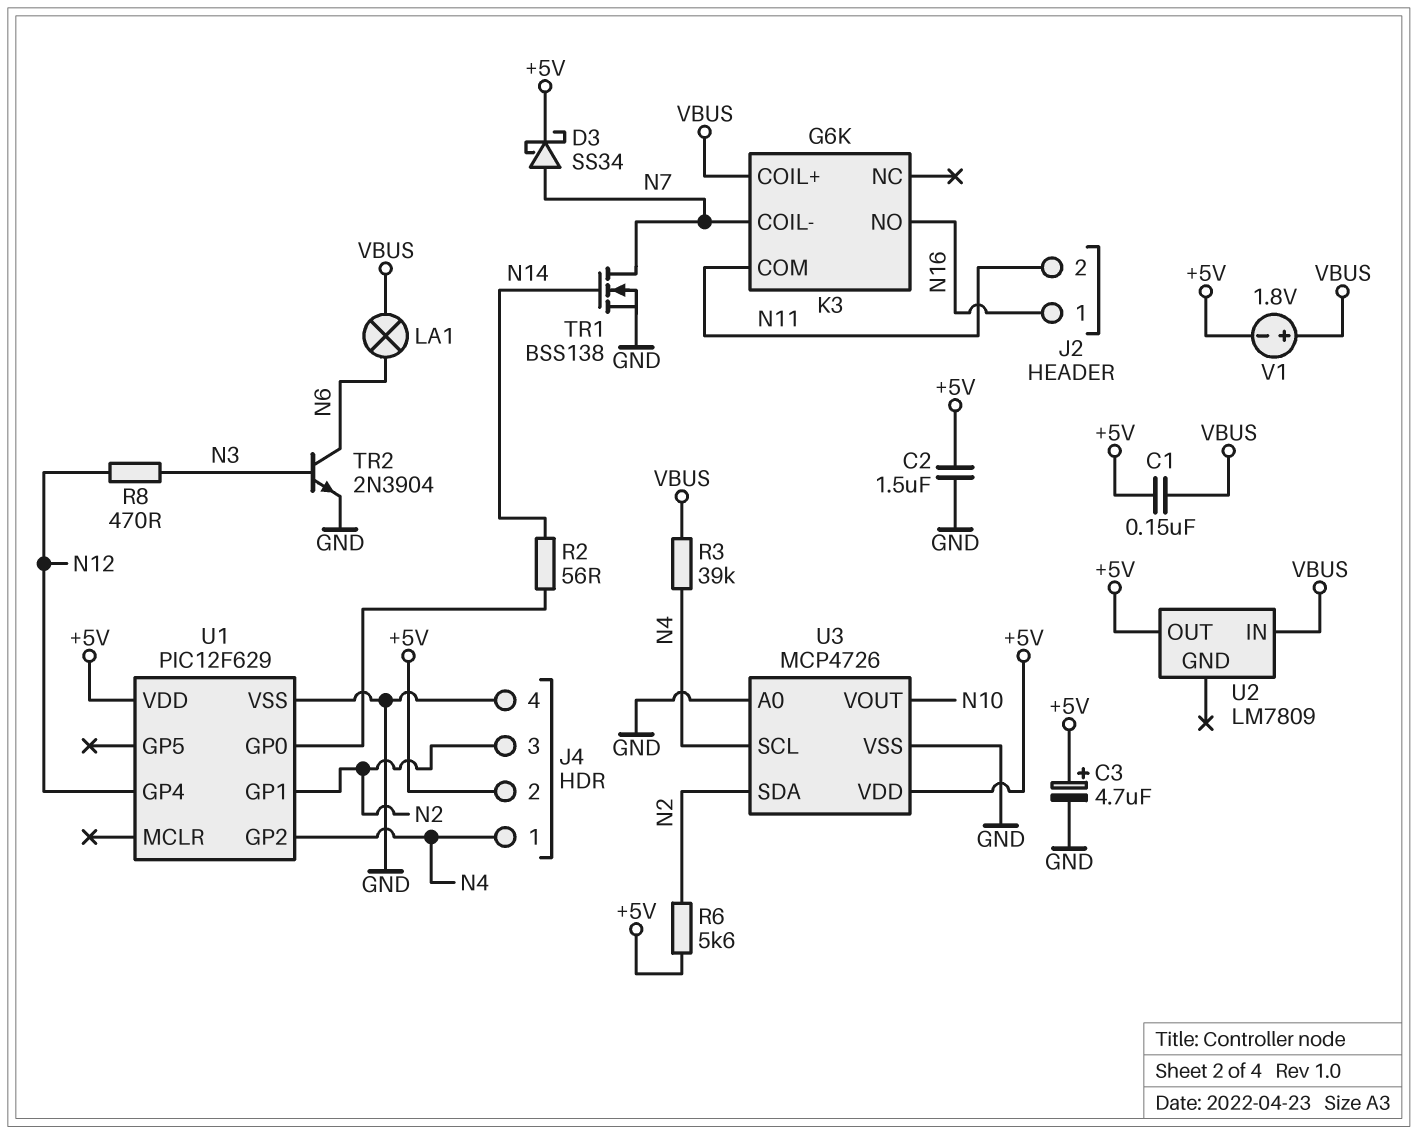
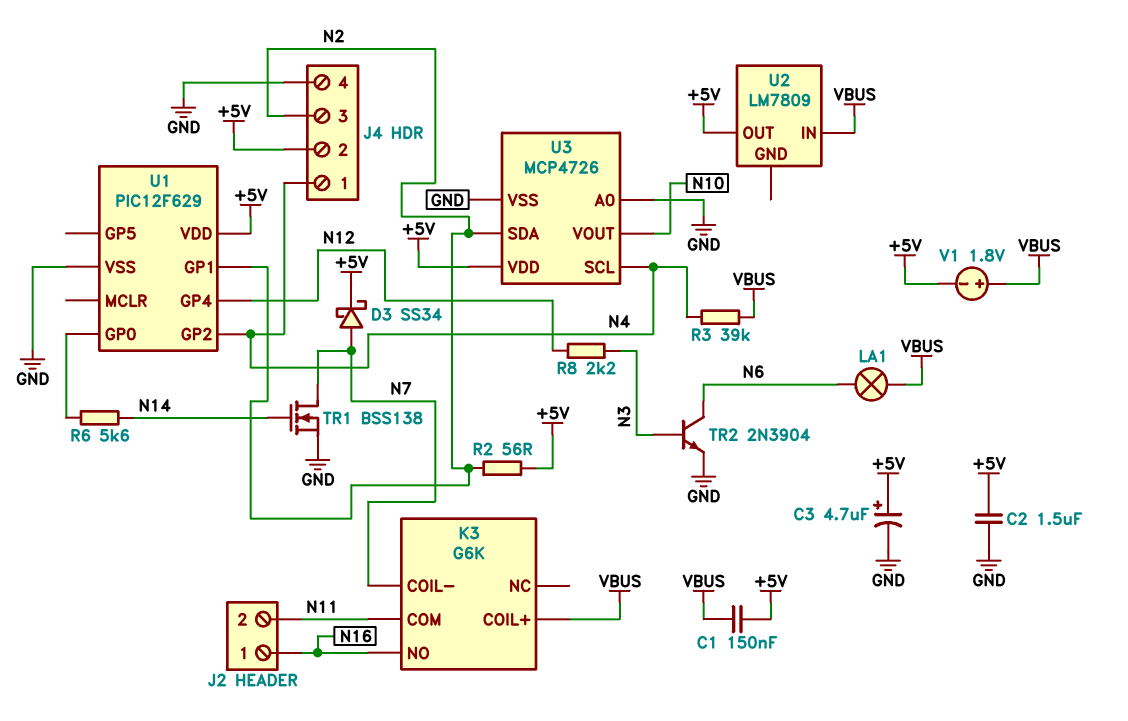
R2: 56 (N14, U1/GP0) -> 56 (+5V, N2)
R6: 5.6k (+5V, N2) -> 5.6k (N14, U1/GP0)
R8: 470 (N3, N12) -> 2.2k (N3, N12)

